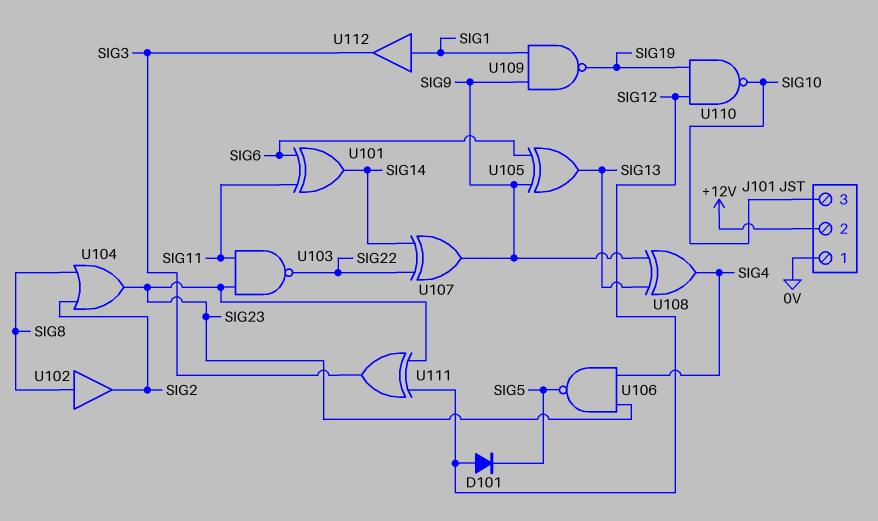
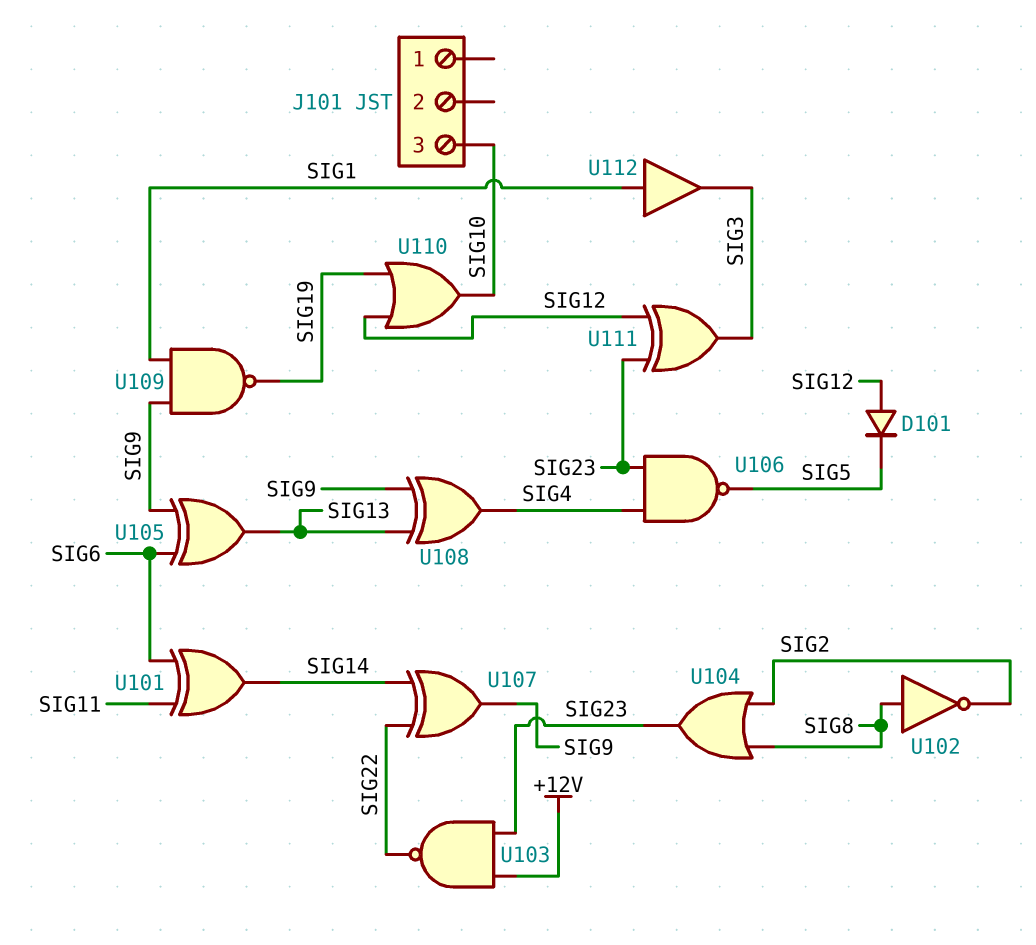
J101 pin 1: 0V -> none
J101 pin 2: +12V -> none
U102: buffer (in SIG8, out SIG2) -> NOT (in SIG8, out SIG2)
U103: NAND (in SIG11, in SIG23, out SIG22) -> NAND (in +12V, in SIG23, out SIG22)
U110: NAND (in SIG12, in SIG19, out SIG10) -> OR (in SIG12, in SIG19, out SIG10)

